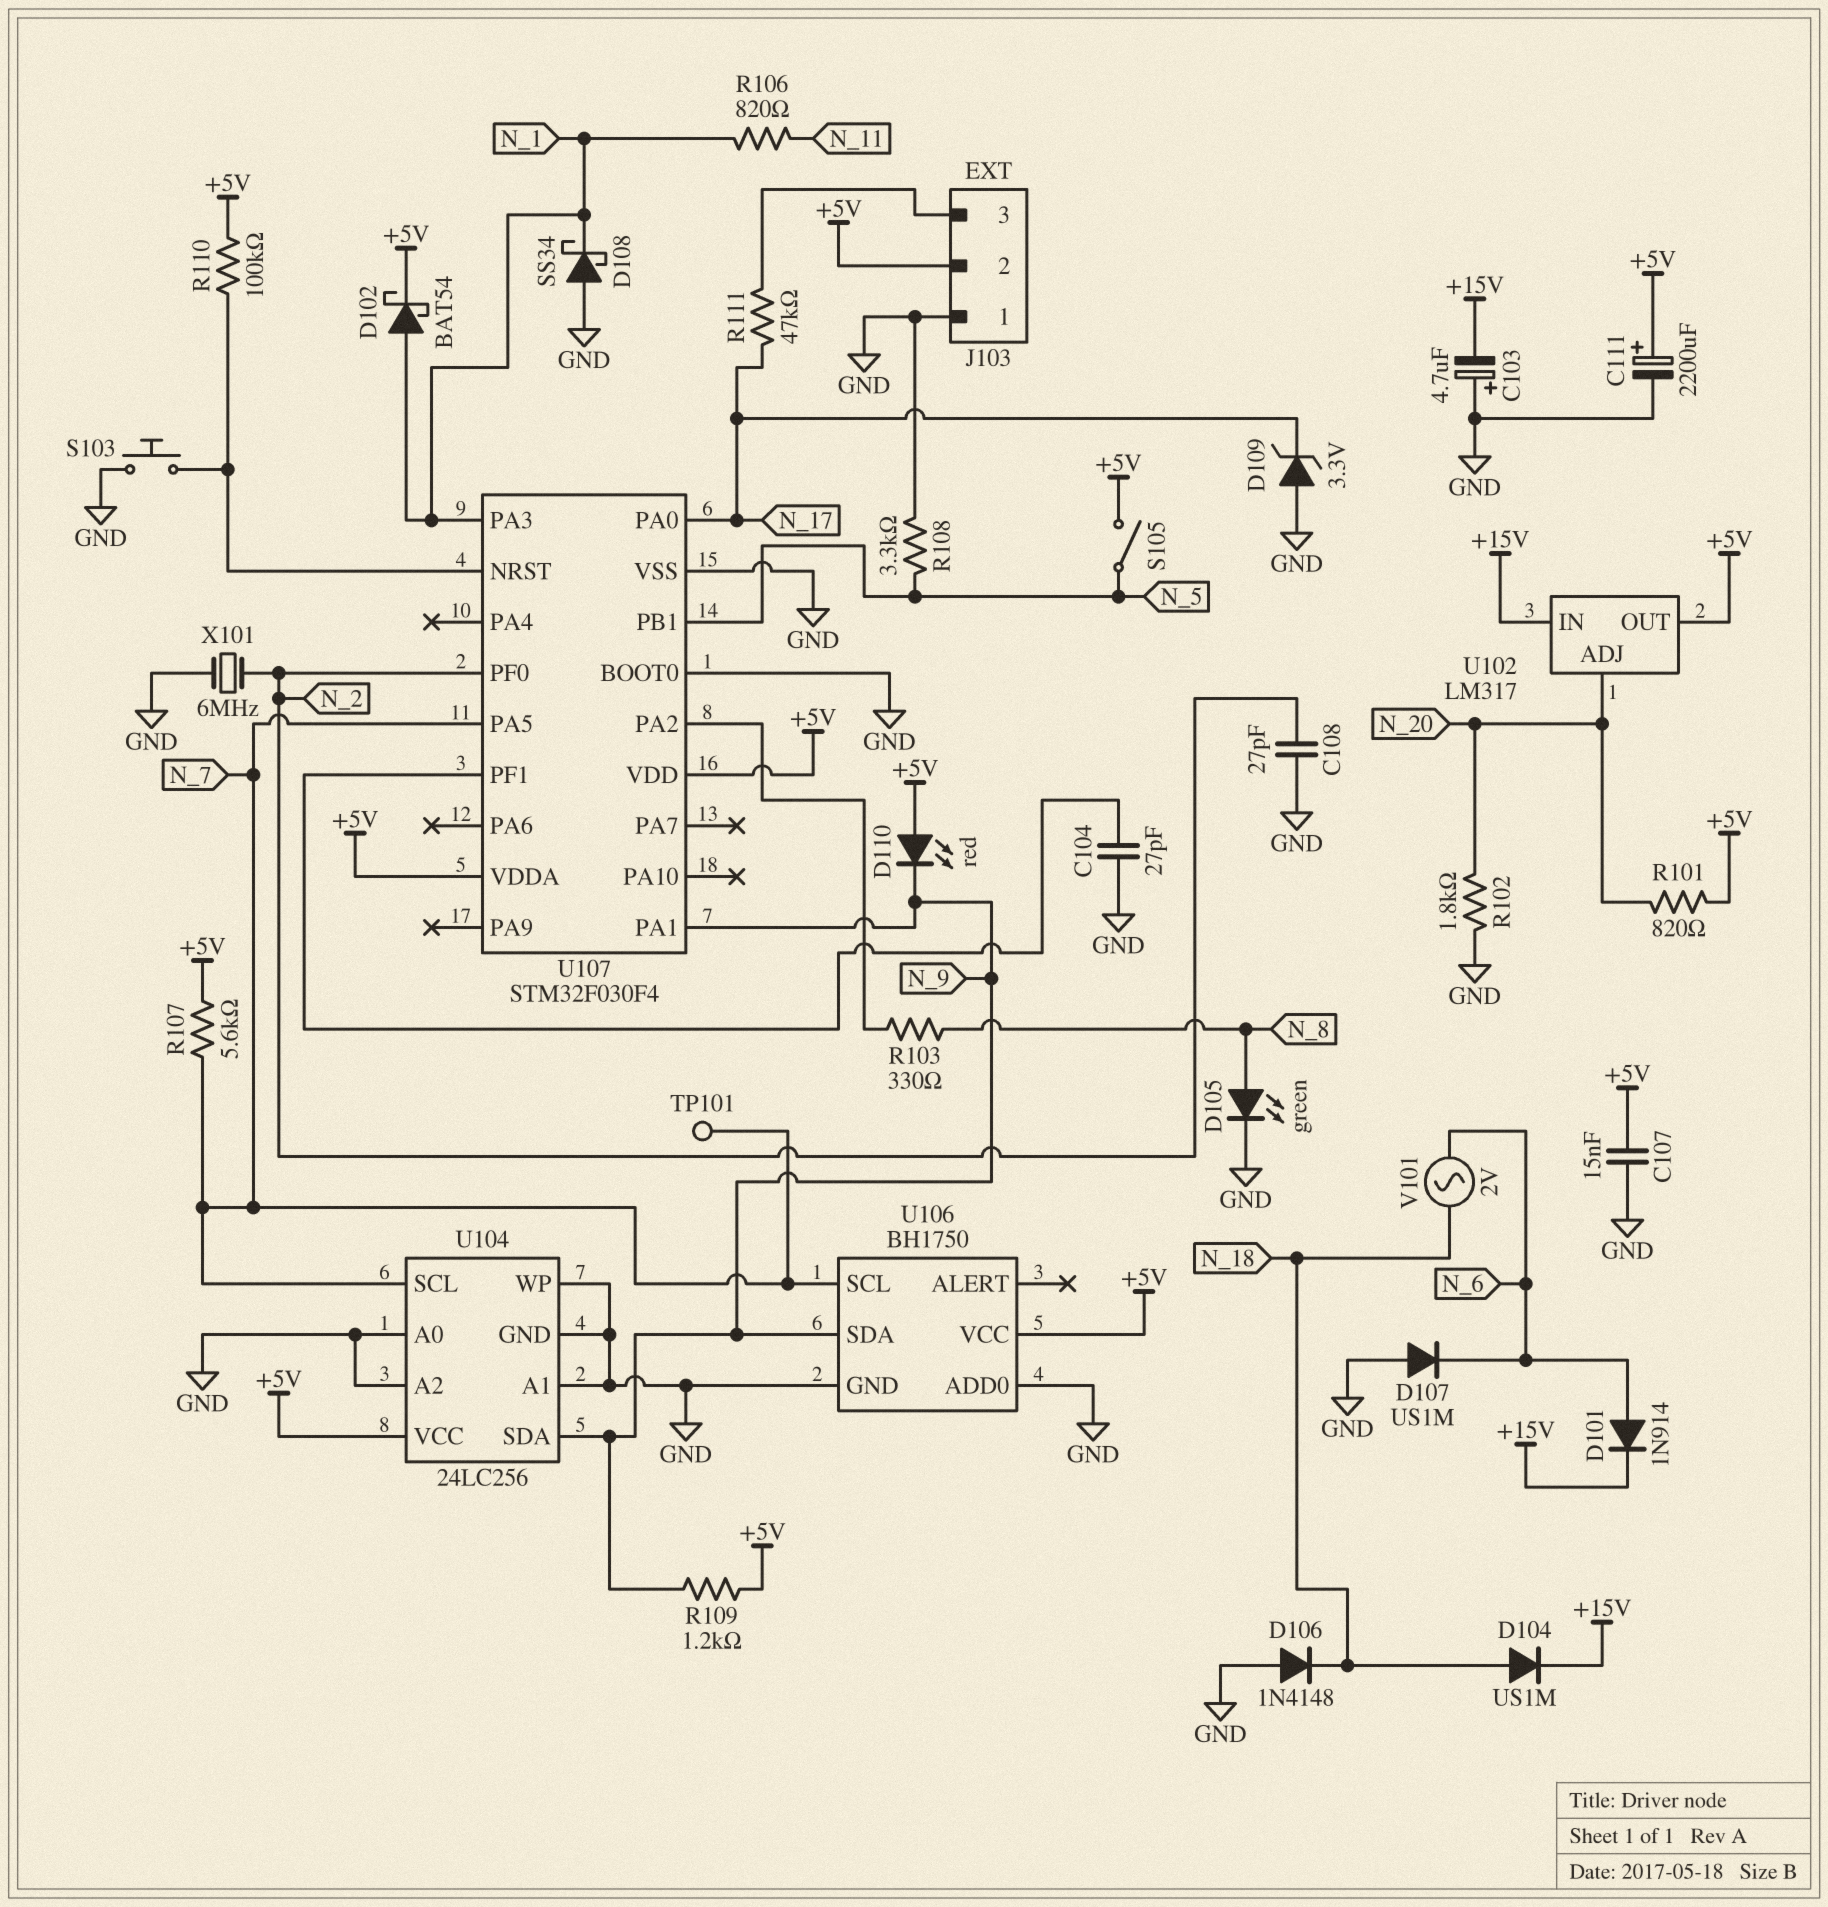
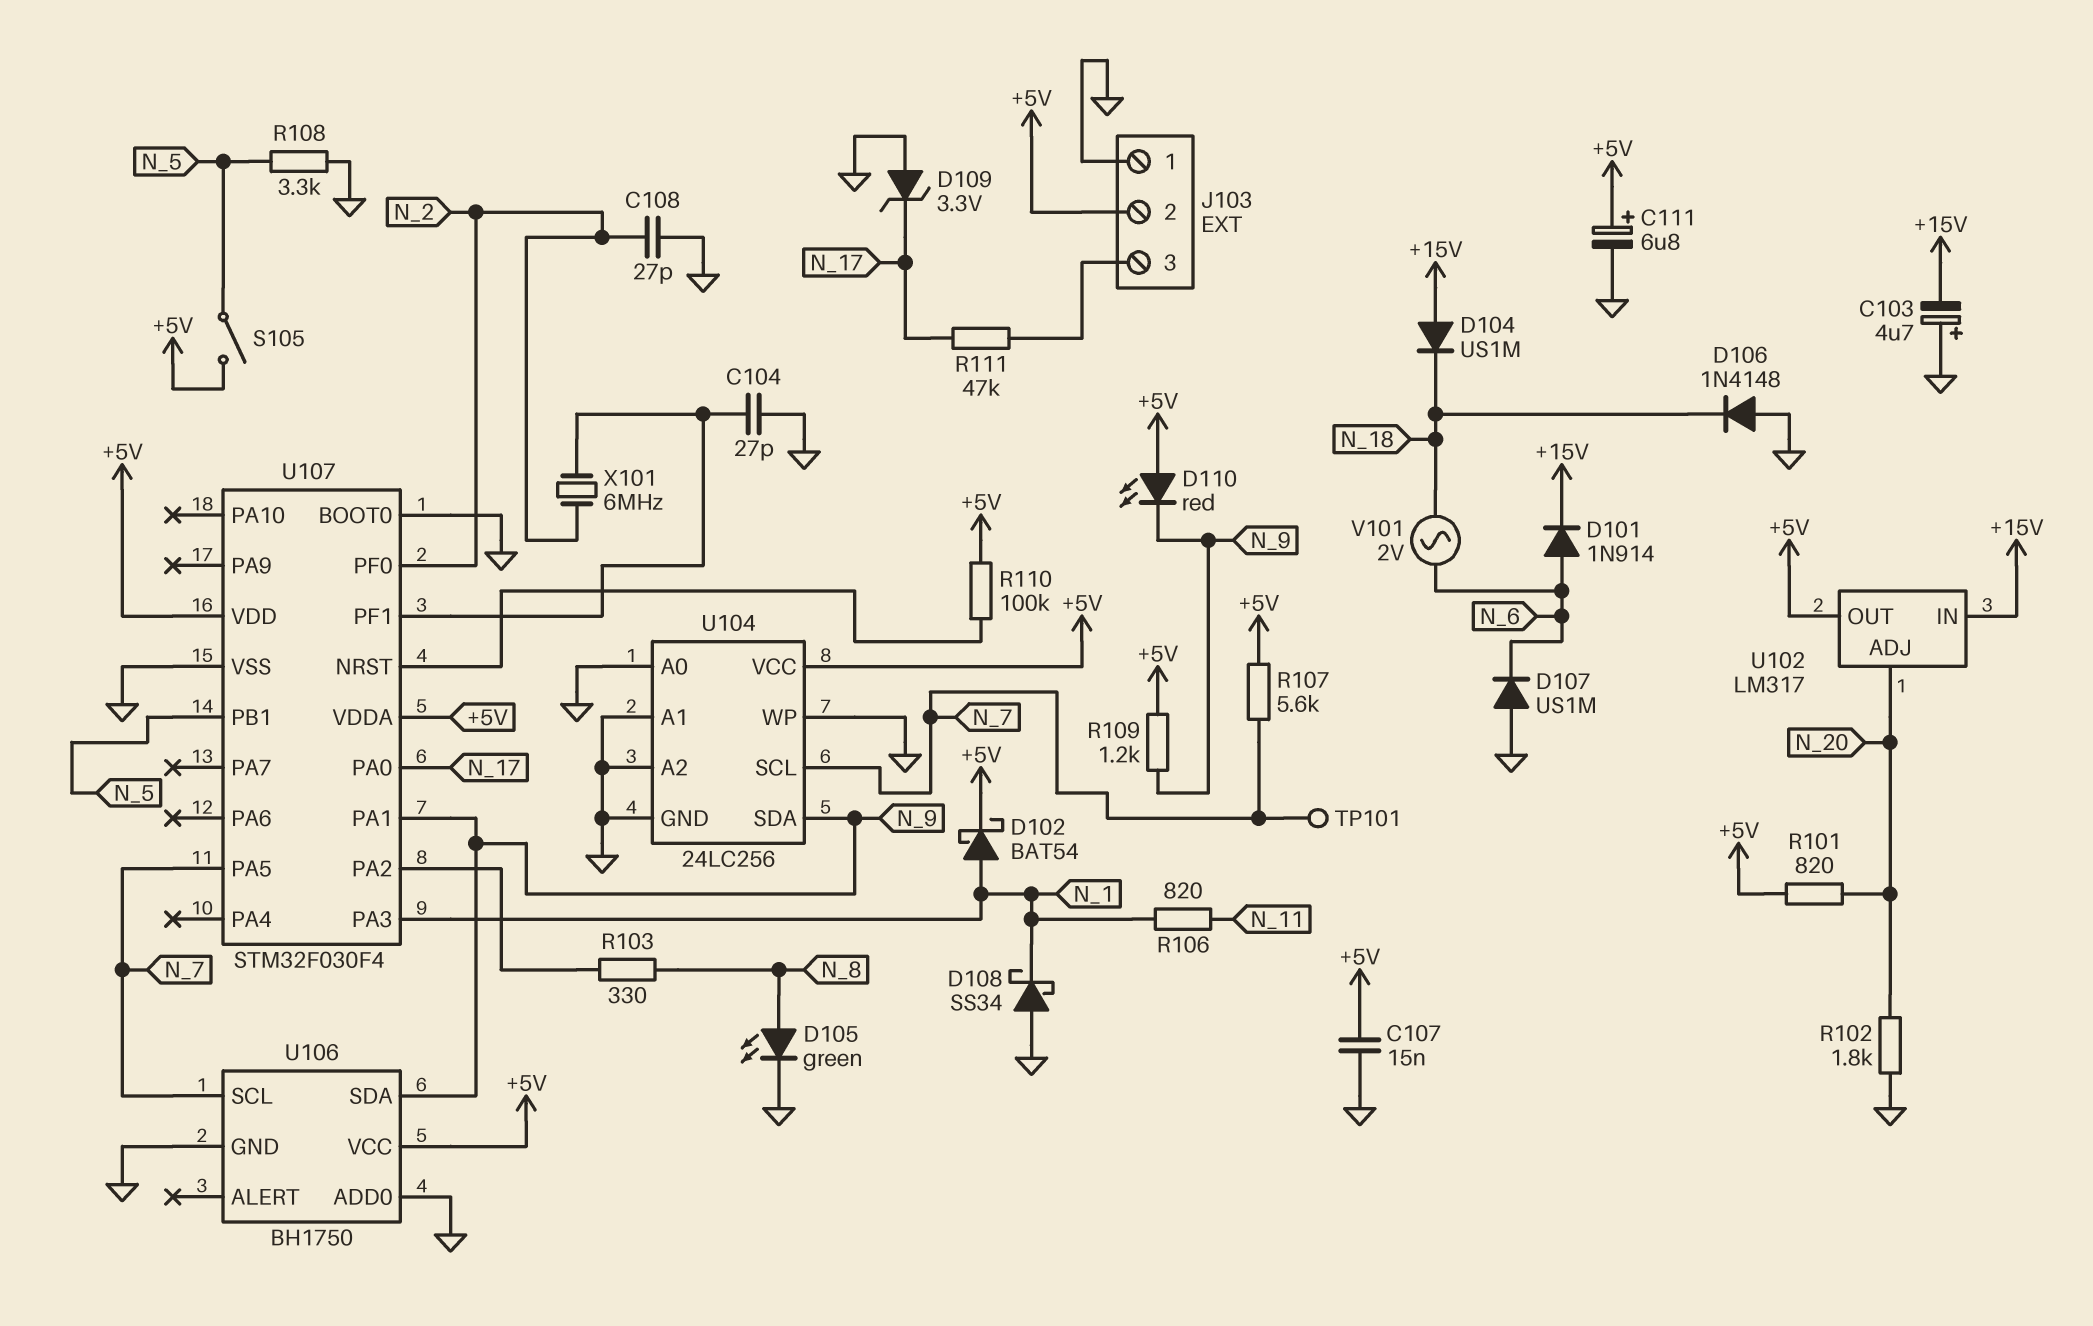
C111: 2200uF (plus +5V, minus GND) -> 6.8uF (plus +5V, minus GND)
D104: diode US1M (A N_18, K +15V) -> diode US1M (A +15V, K N_18)
S103: button (GND, U107/NRST) -> none
X101: 6MHz (GND, N_2) -> 6MHz (N_2, U107/PF1)

